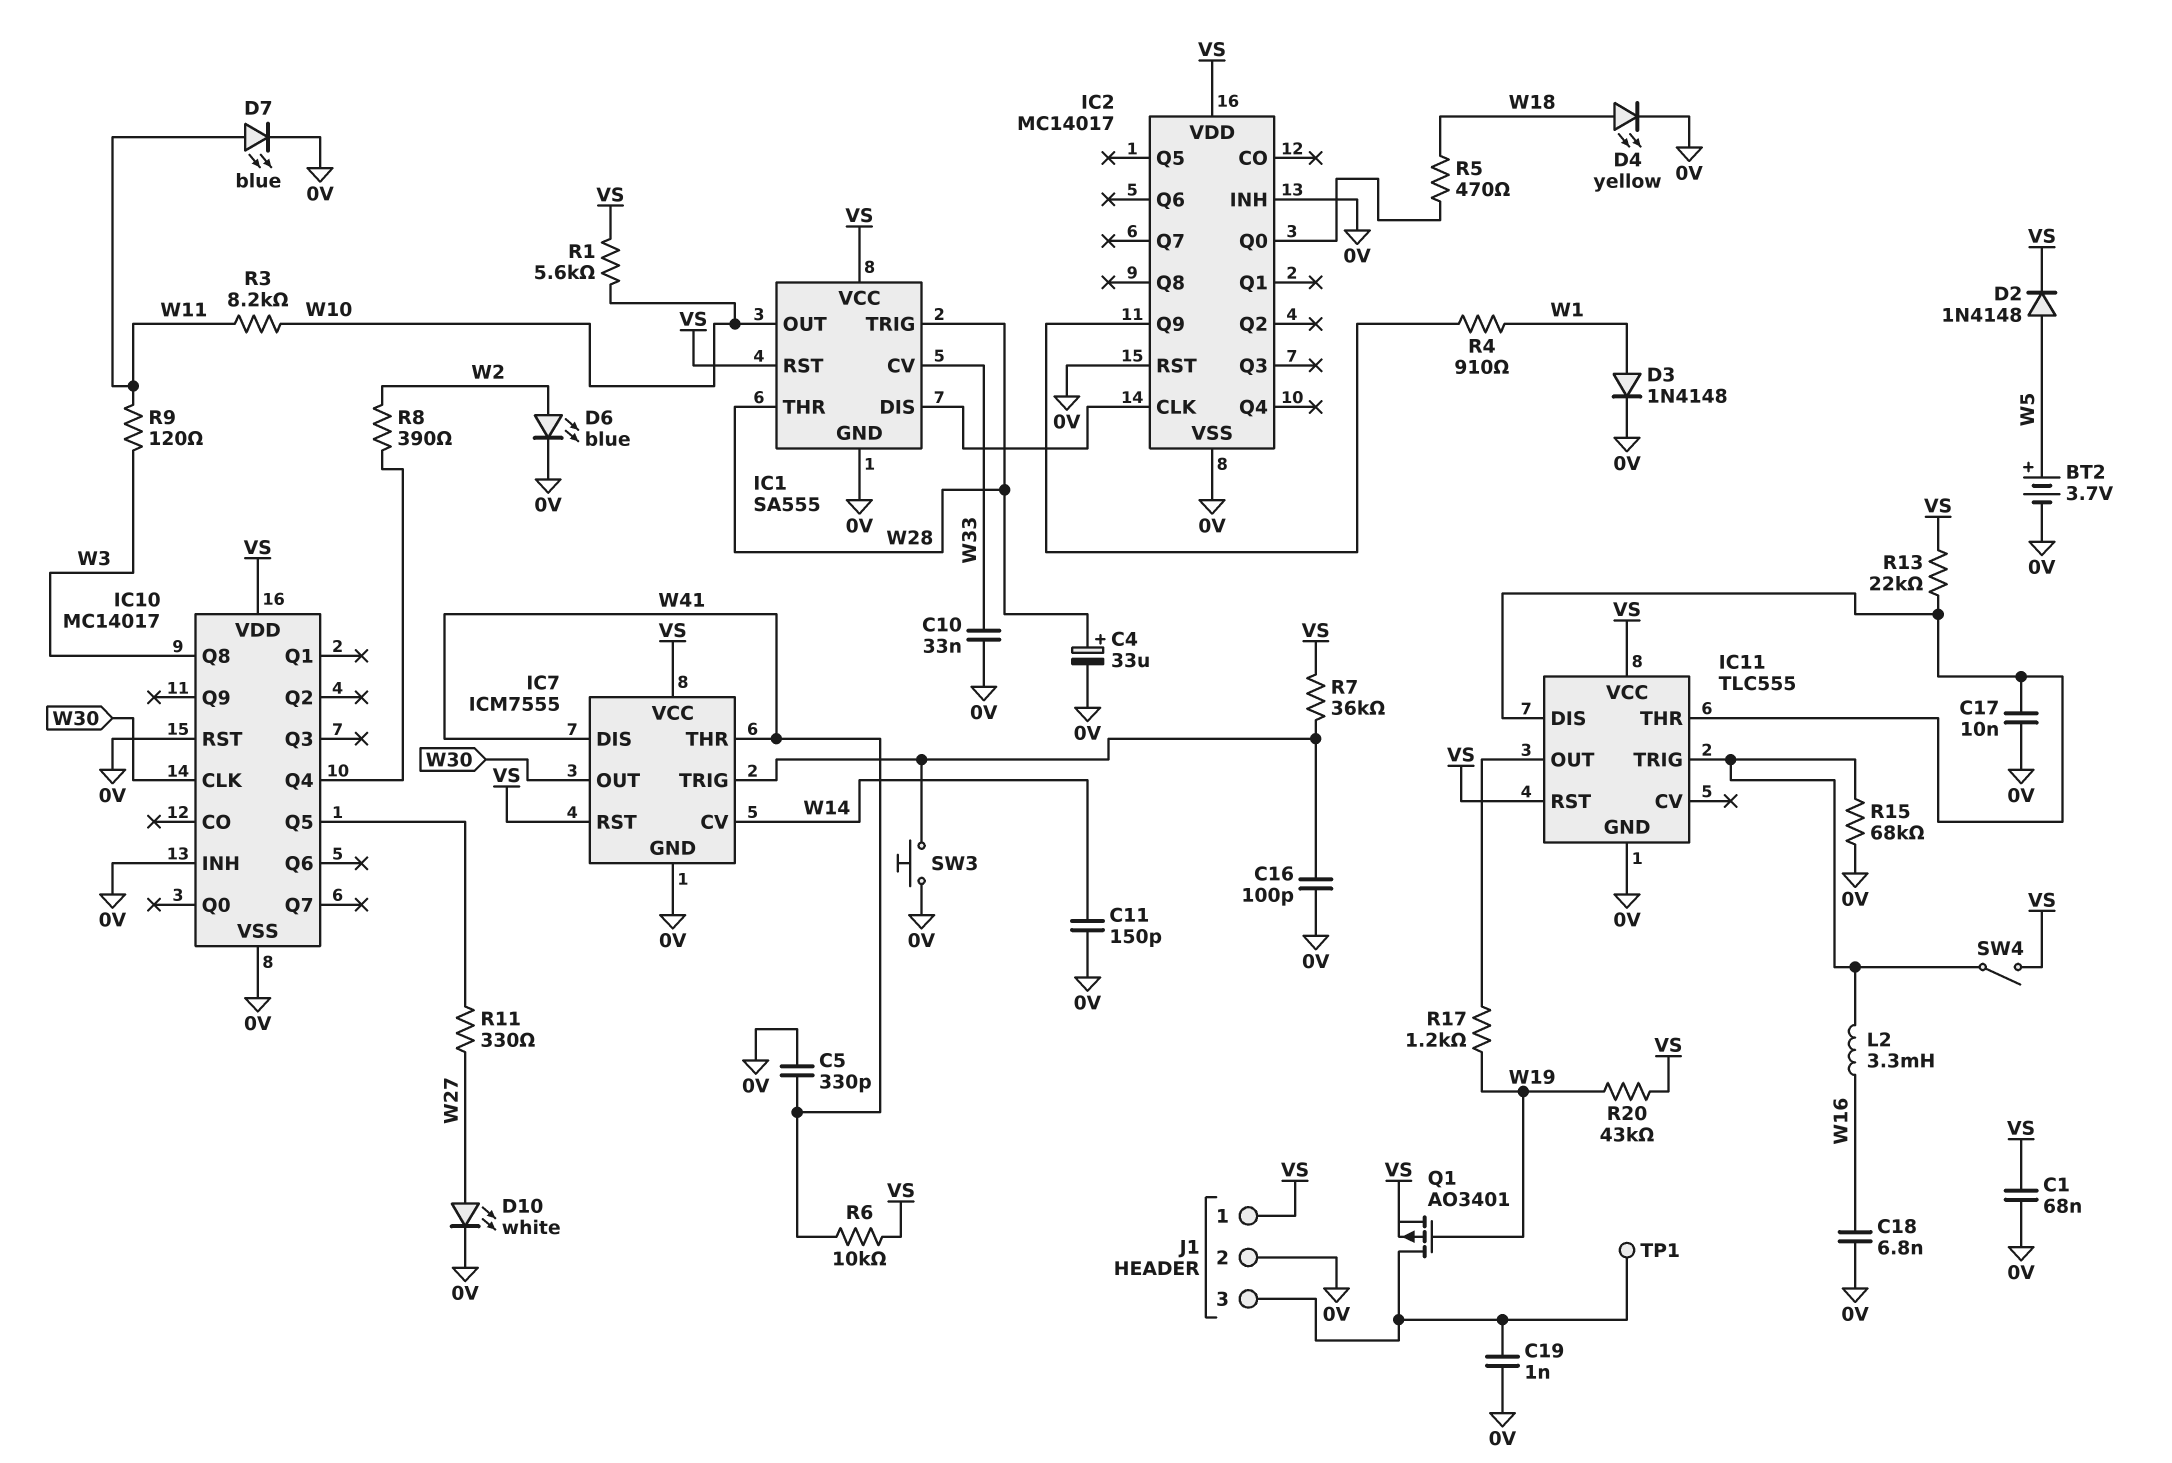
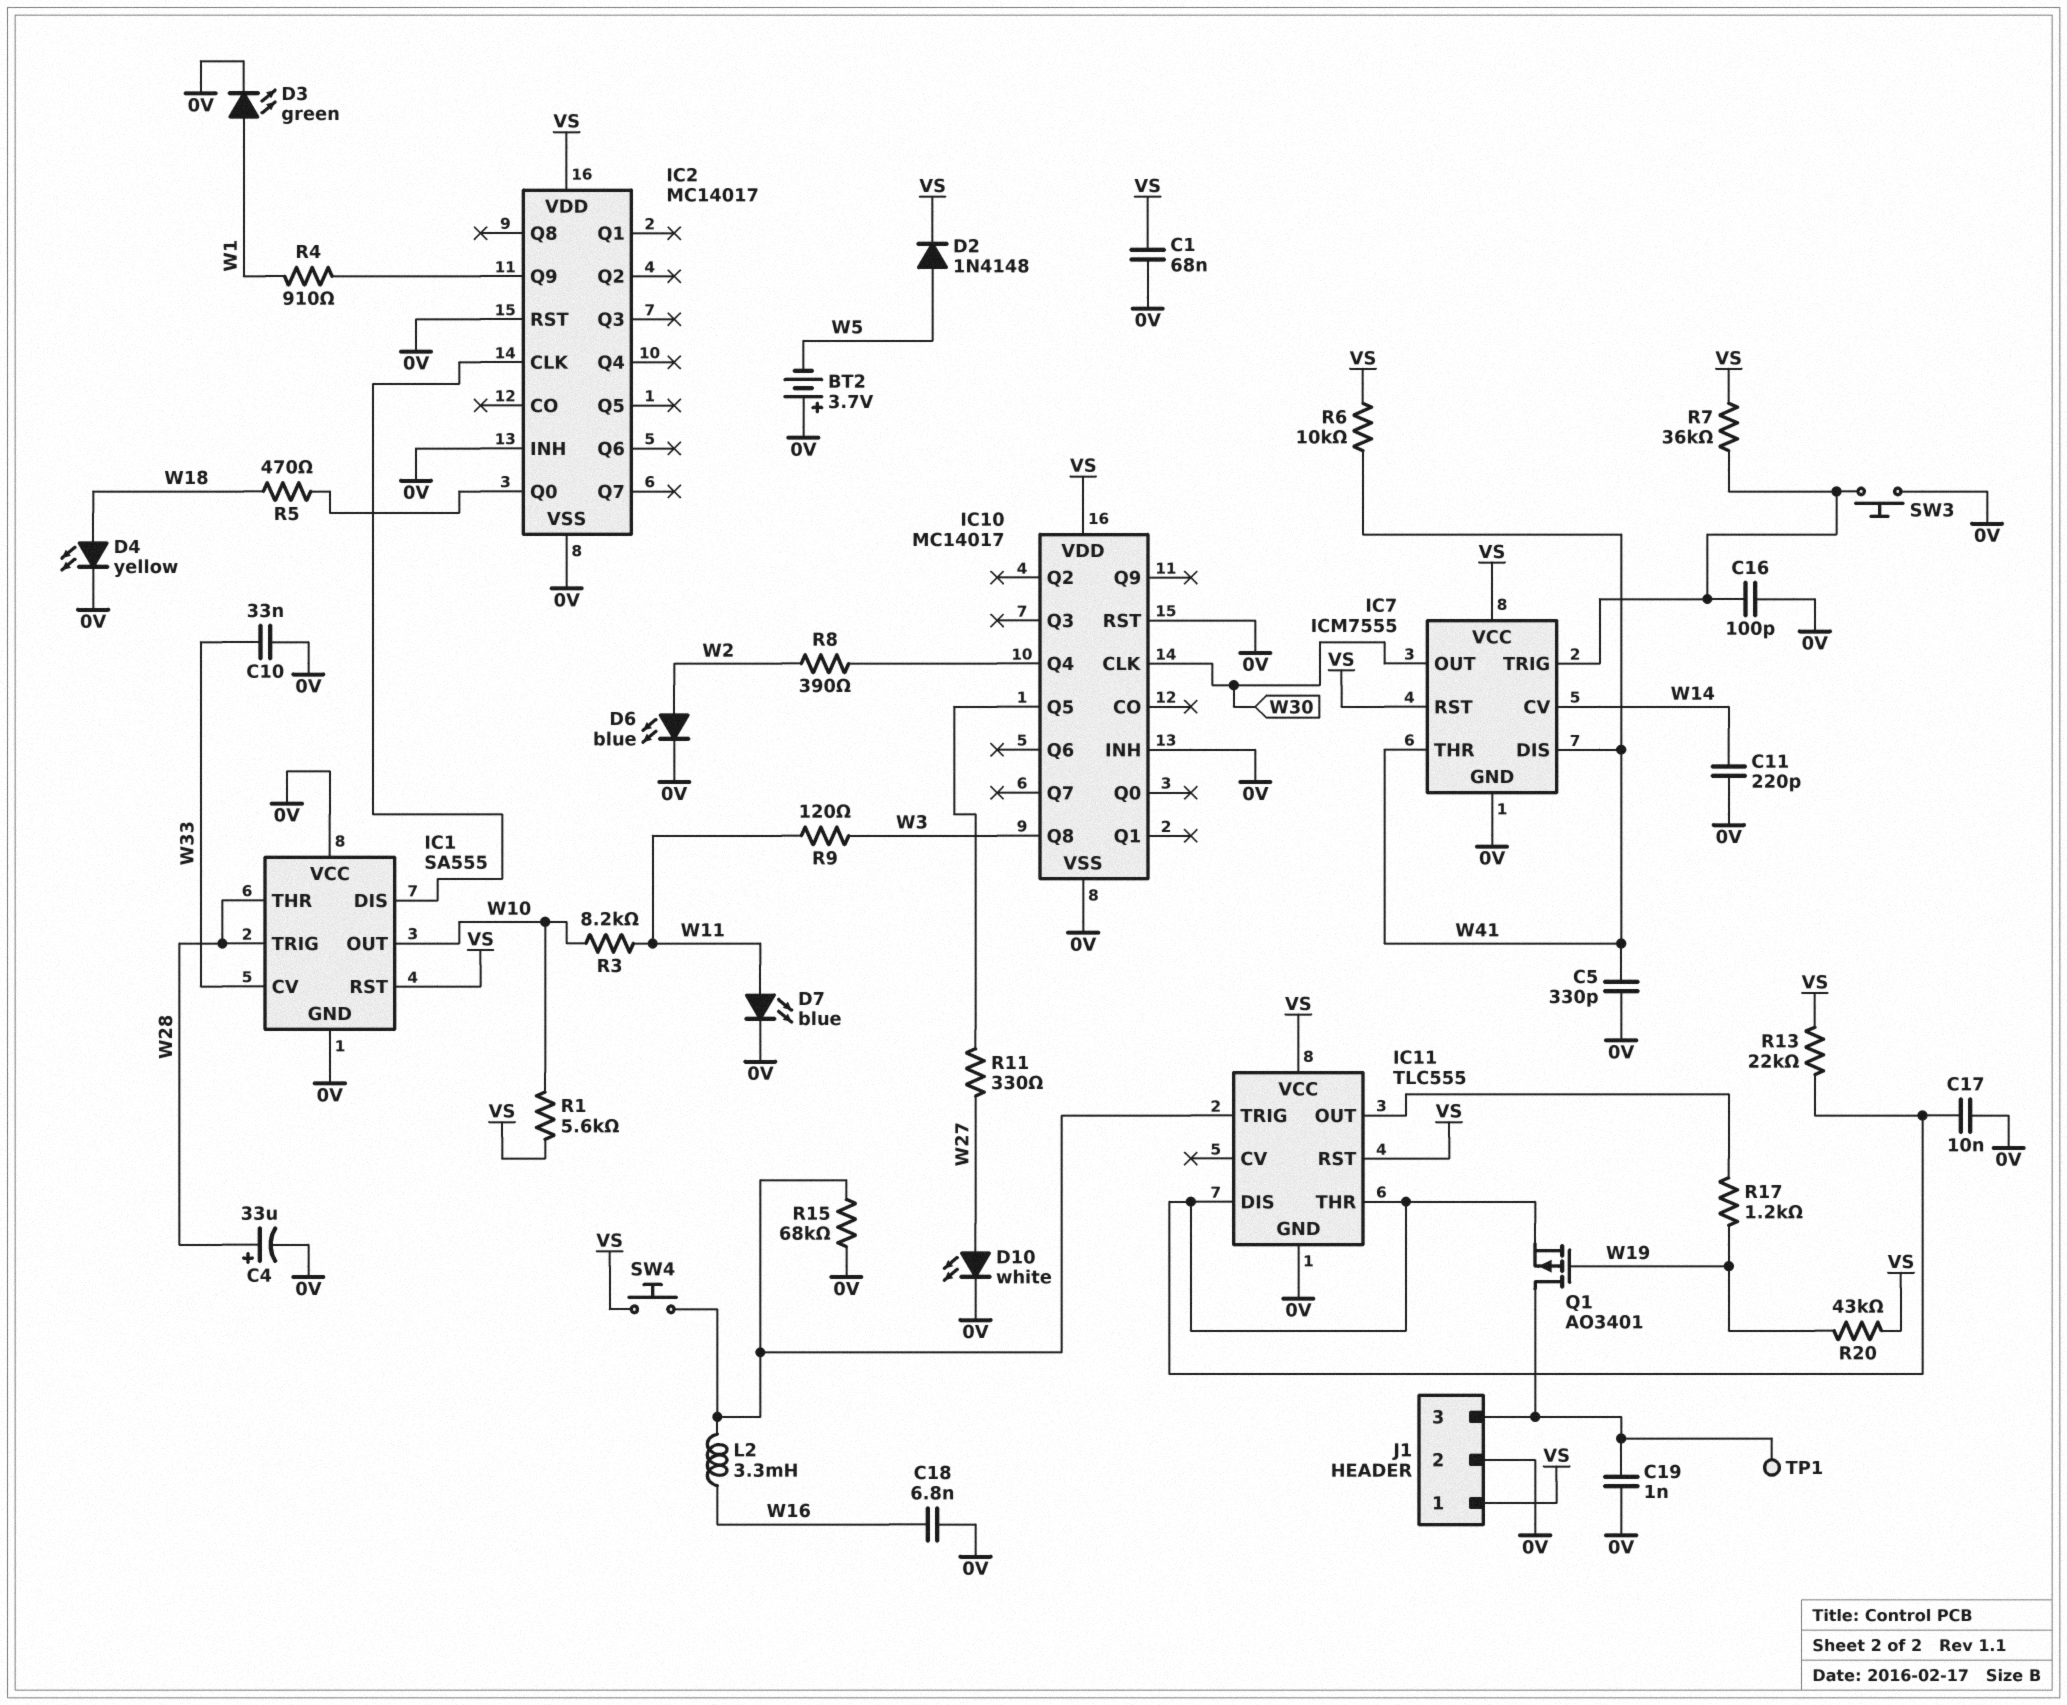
BT2: 3.7V (plus W5, minus 0V) -> 3.7V (plus 0V, minus W5)
C11: 150pF (0V, W14) -> 220pF (0V, W14)
D3: diode 1N4148 (A W1, K 0V) -> LED green (A W1, K 0V)
IC1 pin VCC: VS -> 0V
Q1: PMOS AO3401 (G W19, D J1/3, S VS) -> PMOS AO3401 (G W19, D J1/3, S IC11/DIS)
SW4: switch (IC11/TRIG, VS) -> button (IC11/TRIG, VS)

